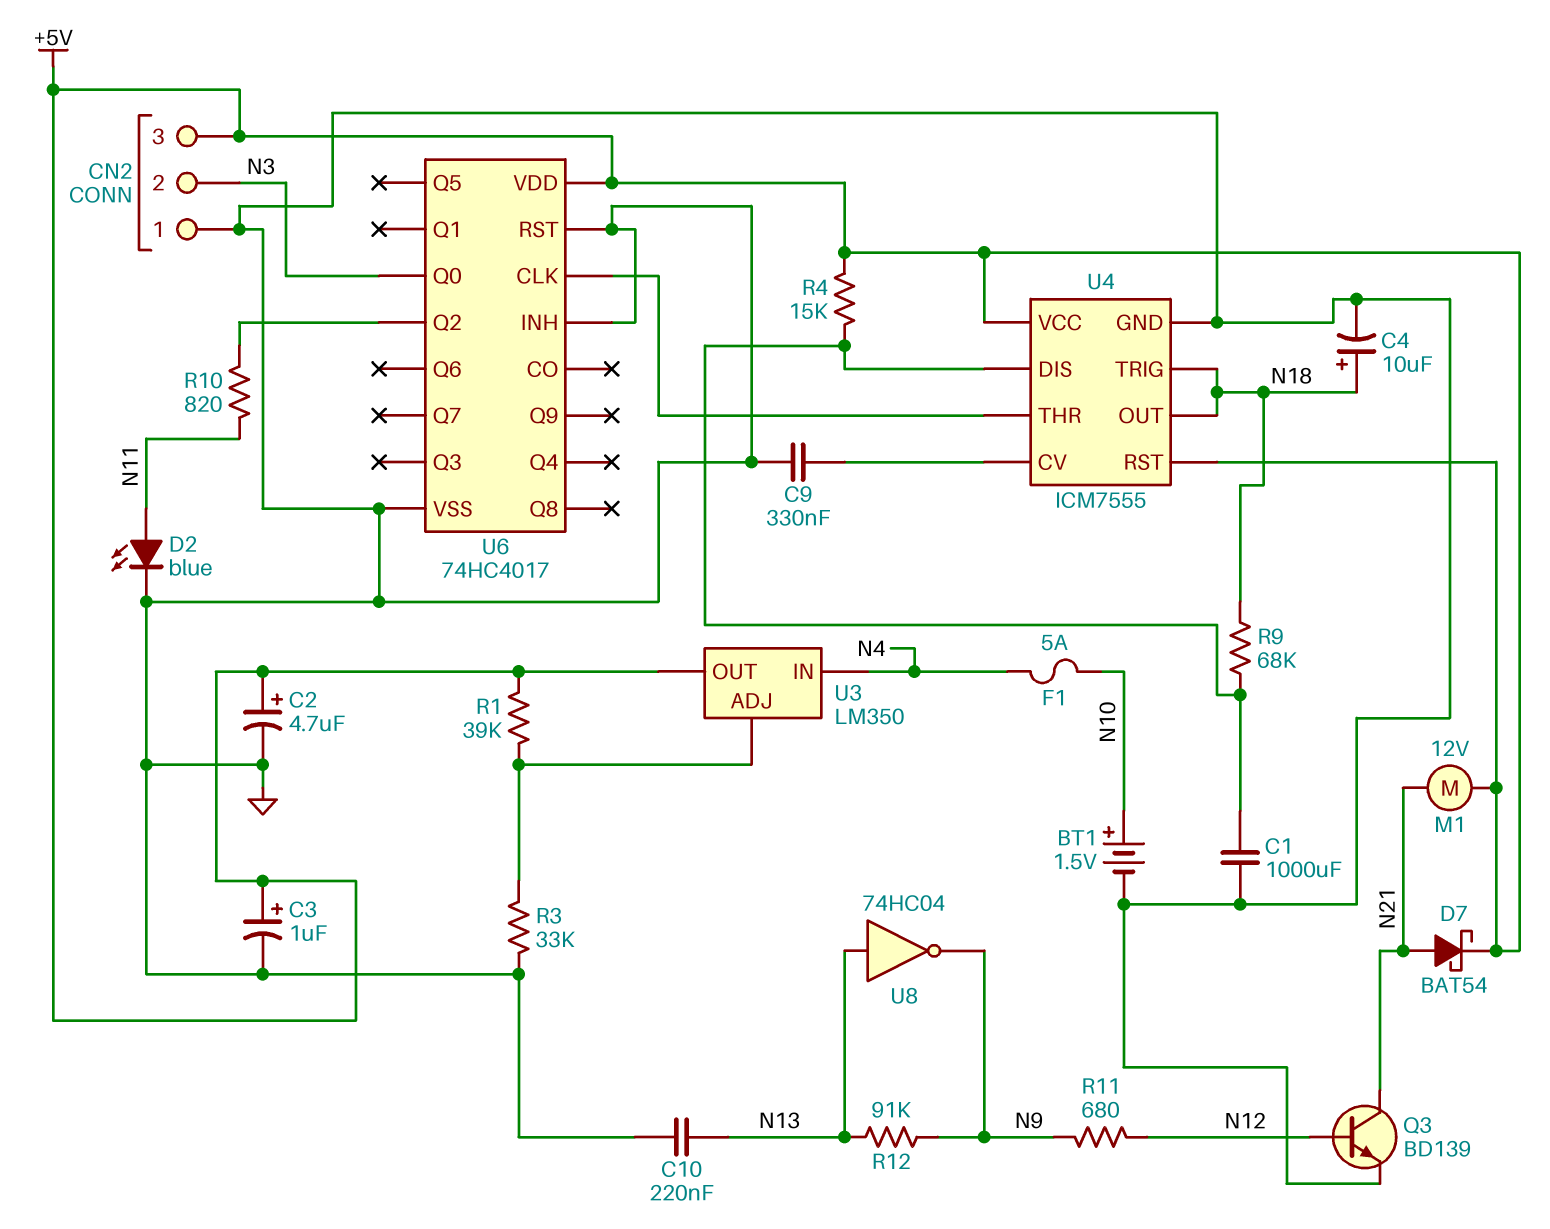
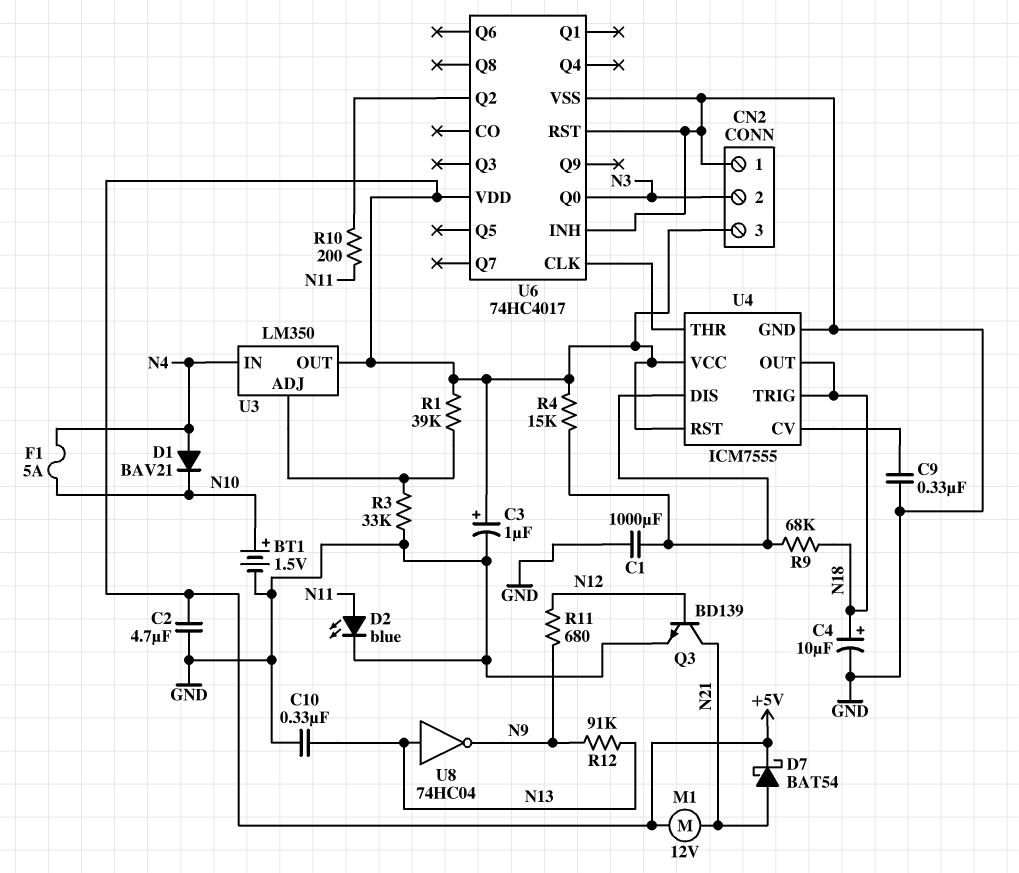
C2: 4.7uF (plus +5V, minus GND) -> 4.7uF (+5V, GND)
C10: 220nF (GND, N13) -> 330nF (GND, N13)
D1: none -> diode BAV21 (A N4, K N10)
R10: 820 (N11, U6/Q2) -> 200 (N11, U6/Q2)

